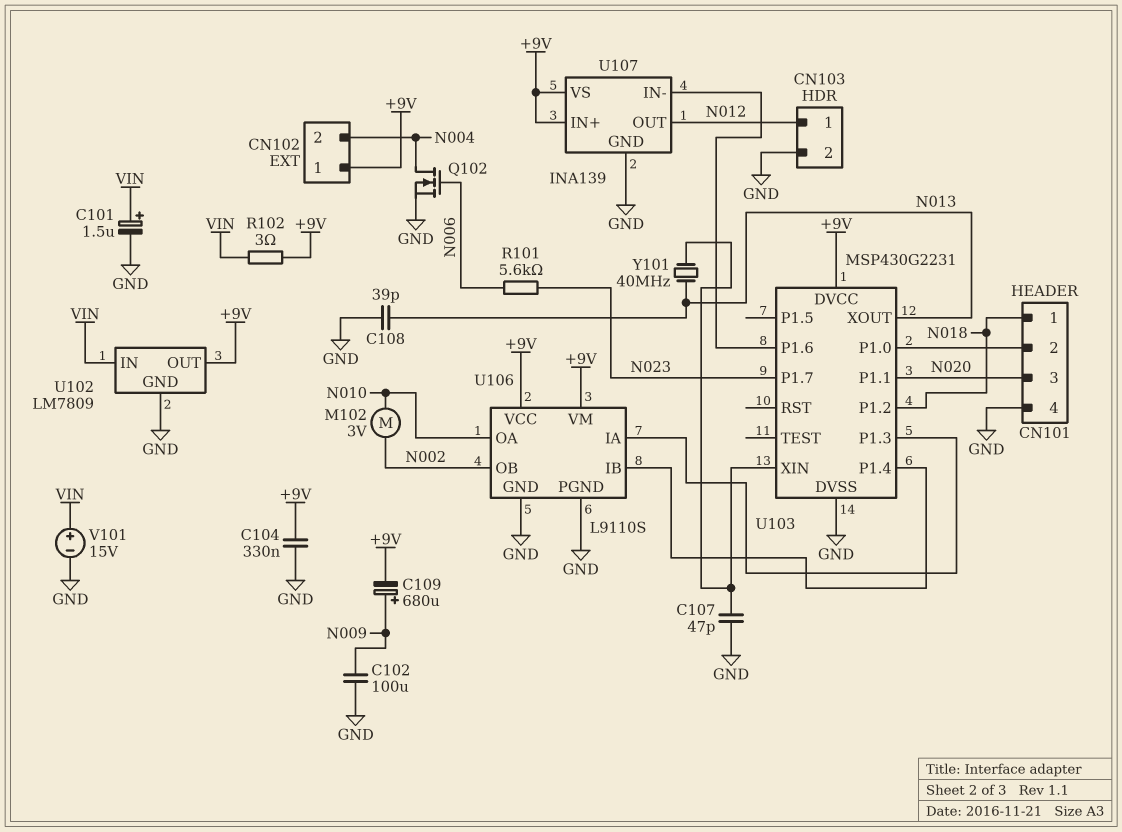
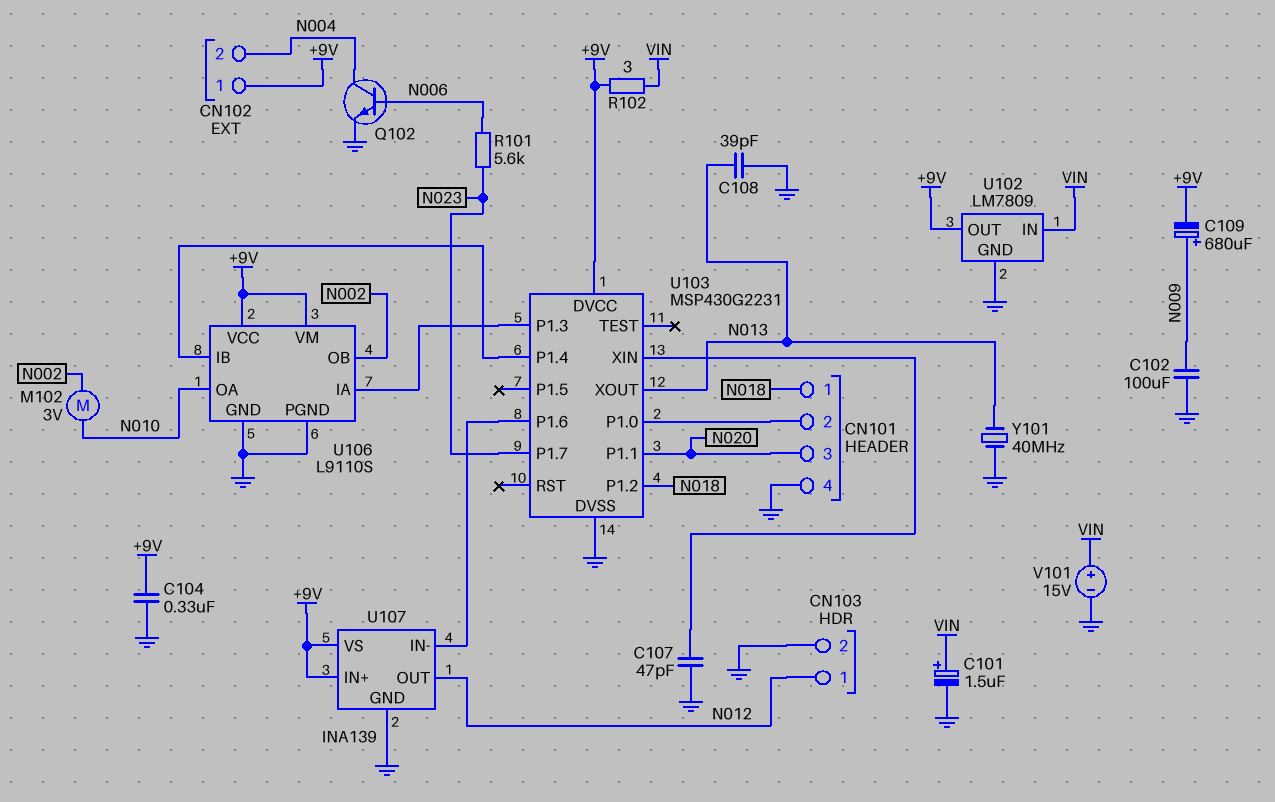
Q102: NMOS (G N006, D N004, S GND) -> NPN (B N006, C N004, E GND)
Y101: 40MHz (N013, U103/XIN) -> 40MHz (GND, N013)

